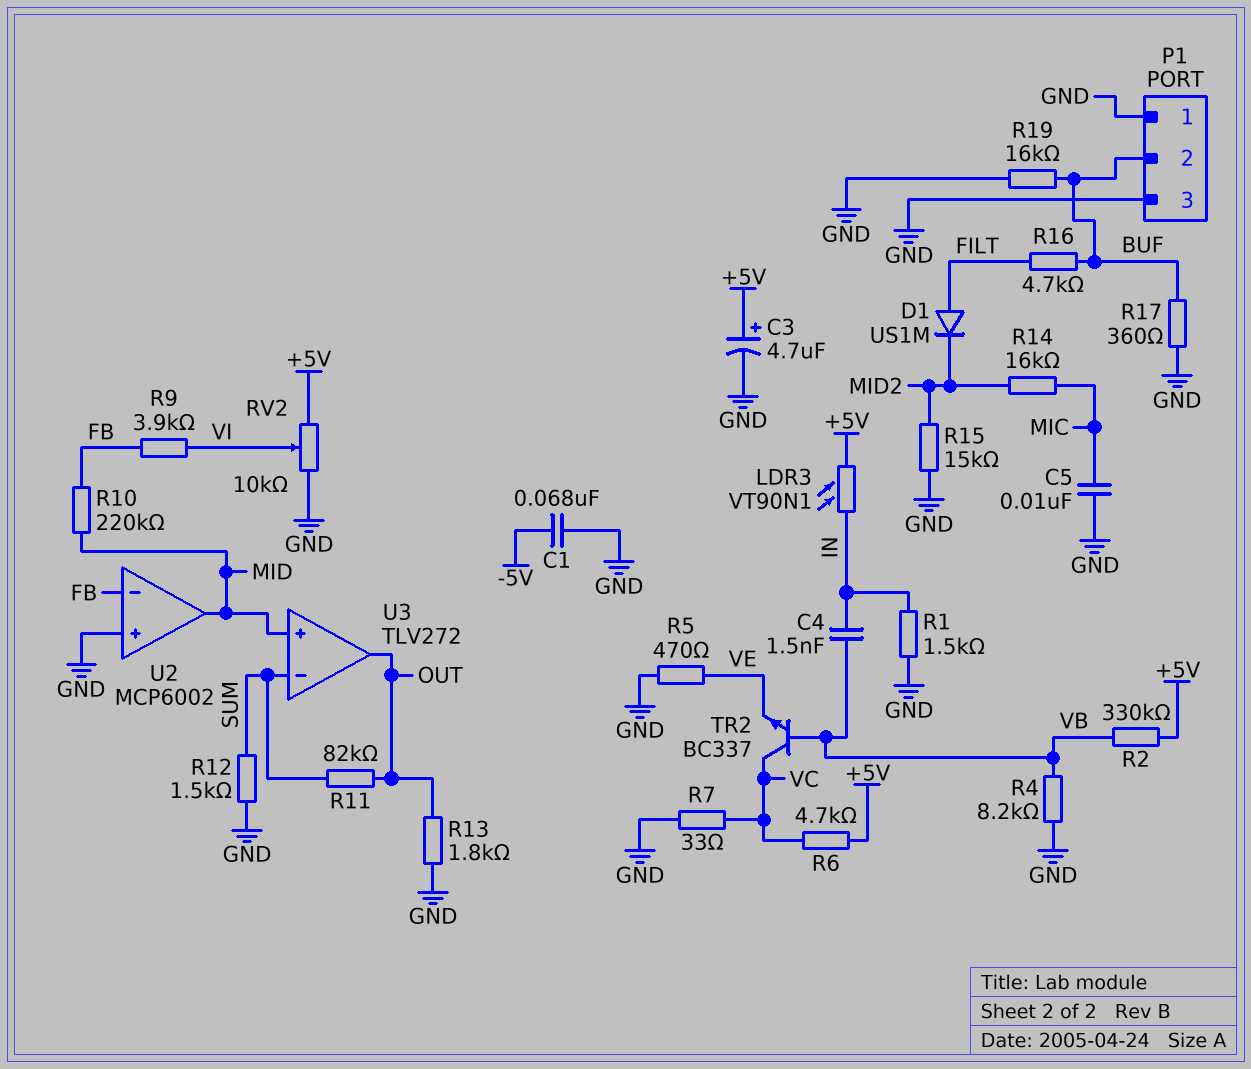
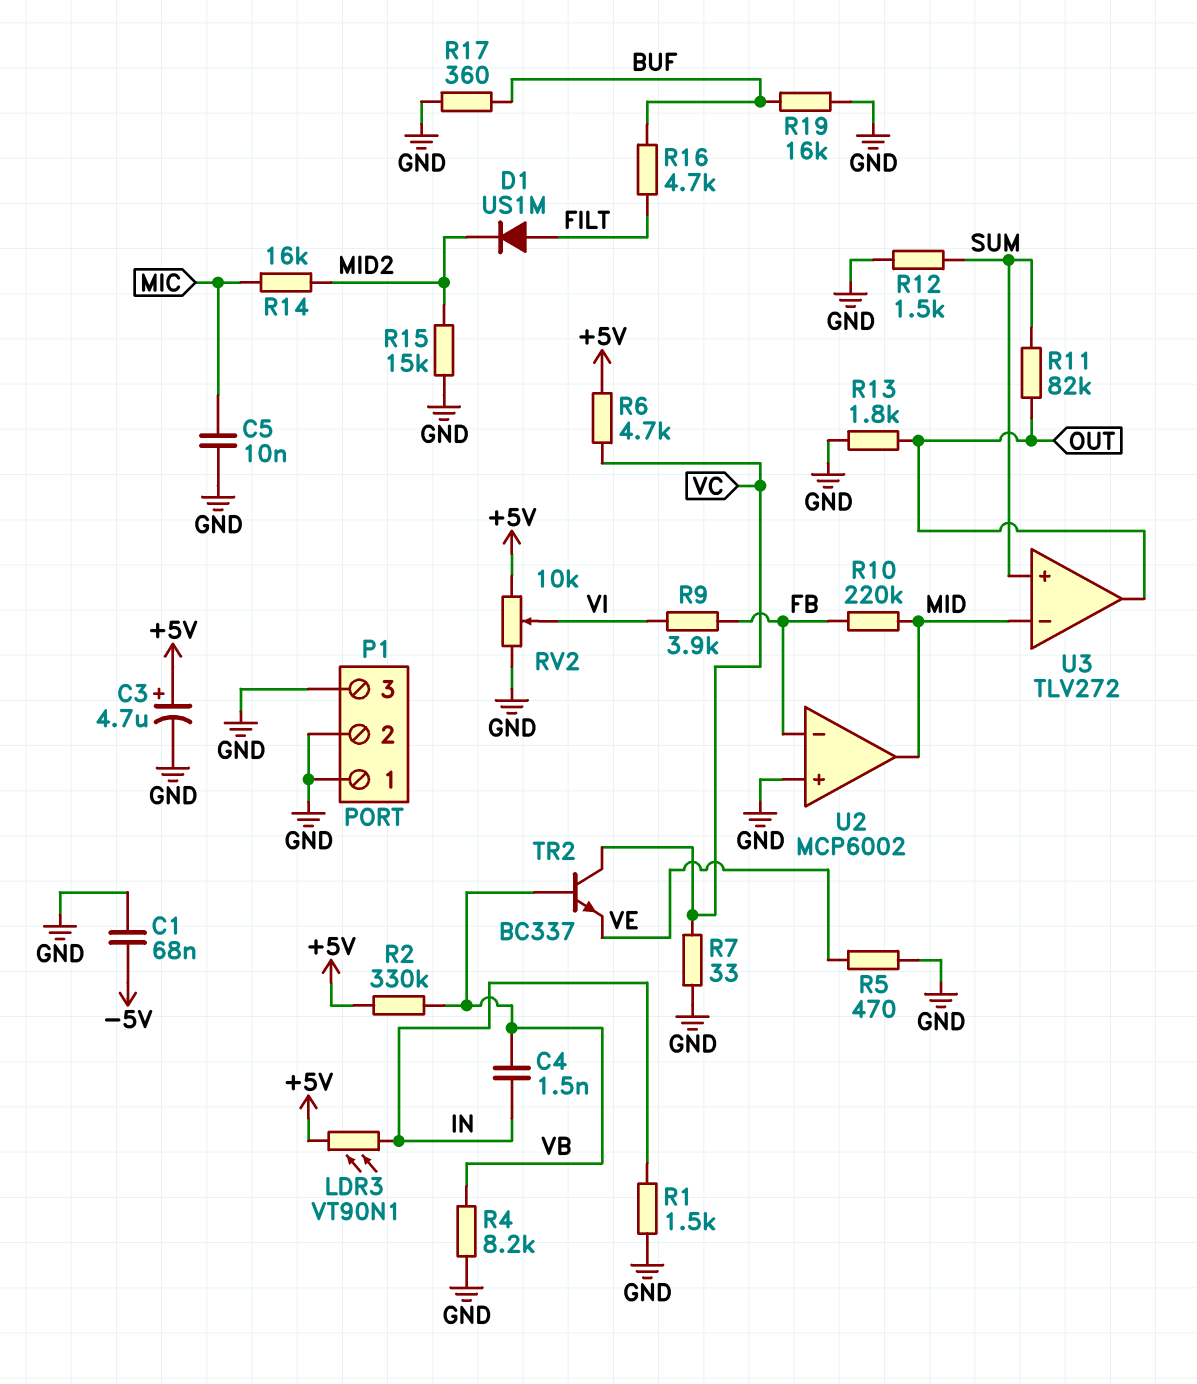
P1 pin 2: BUF -> GND
U3 pin in+: MID -> SUM
U3 pin in-: SUM -> MID

